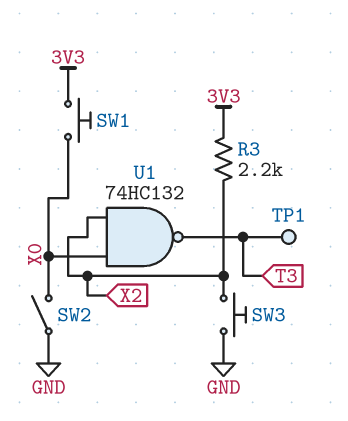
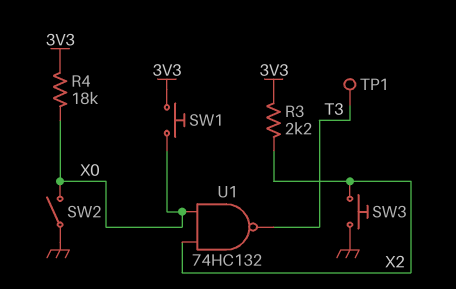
R4: none -> 18k (3V3, X0)

